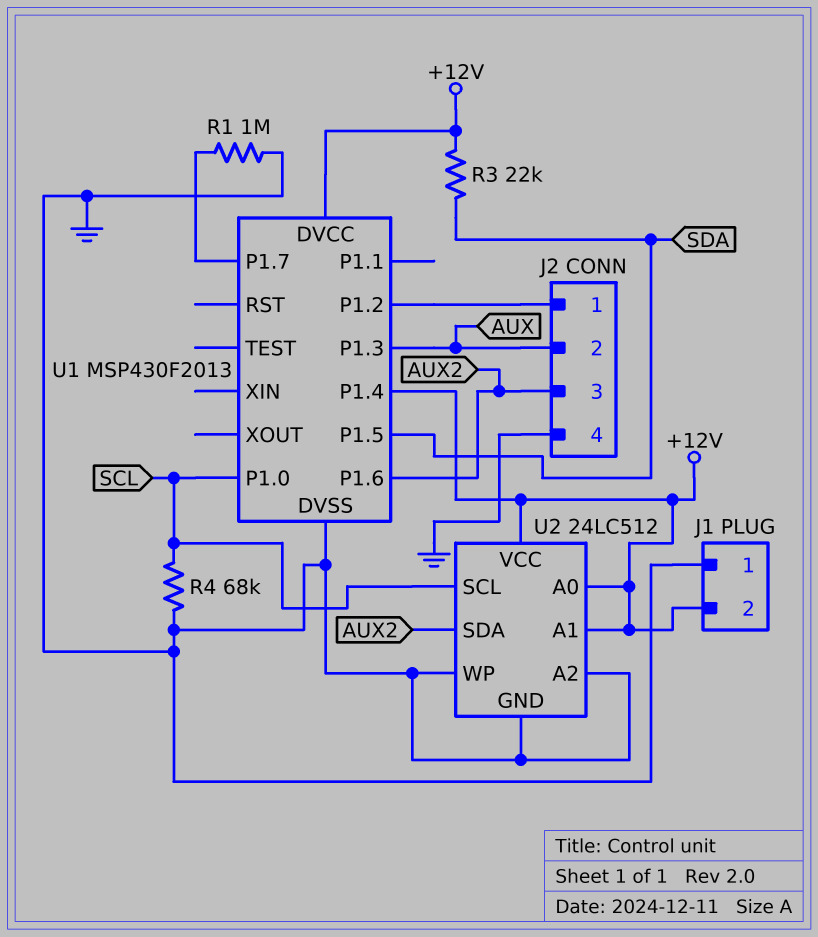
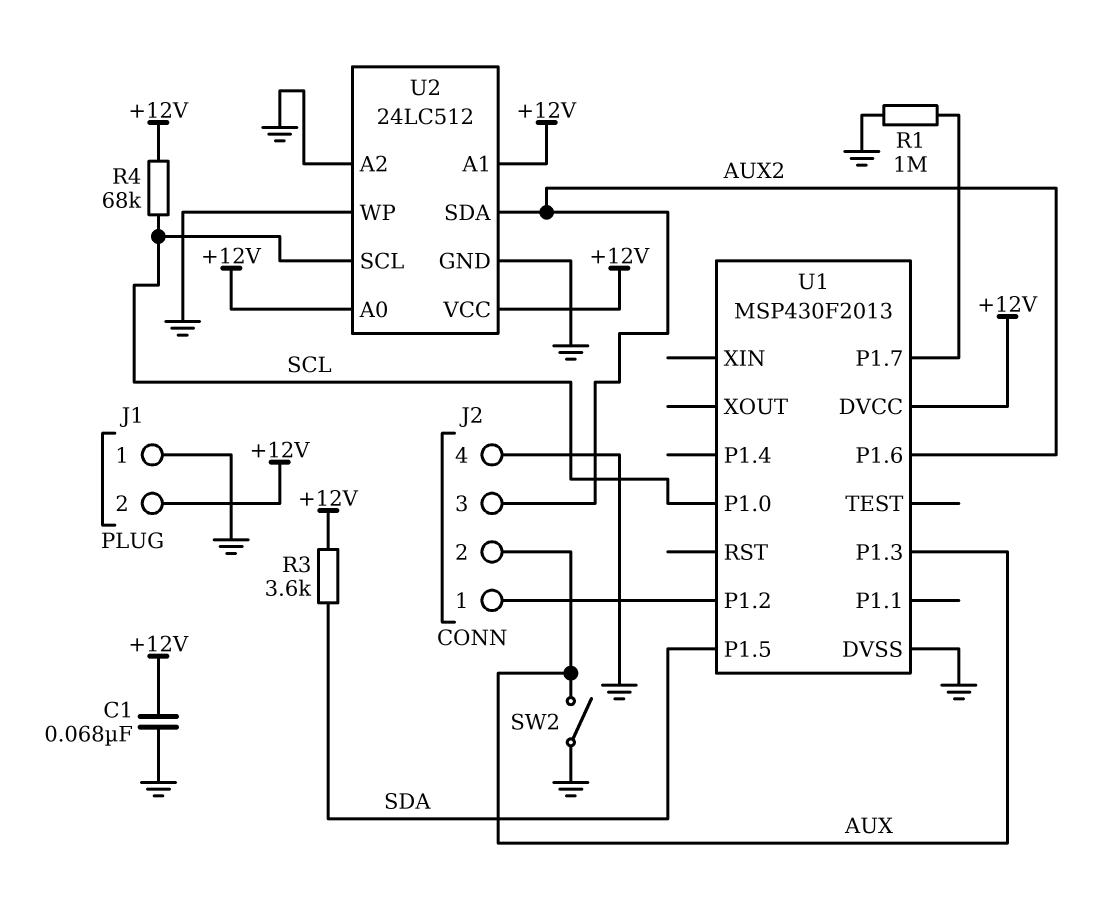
C1: none -> 68nF (+12V, GND)
R3: 22k (+12V, SDA) -> 3.6k (+12V, SDA)
R4: 68k (GND, SCL) -> 68k (+12V, SCL)
SW2: none -> switch (AUX, GND)
U1 pin P1.4: +12V -> none

